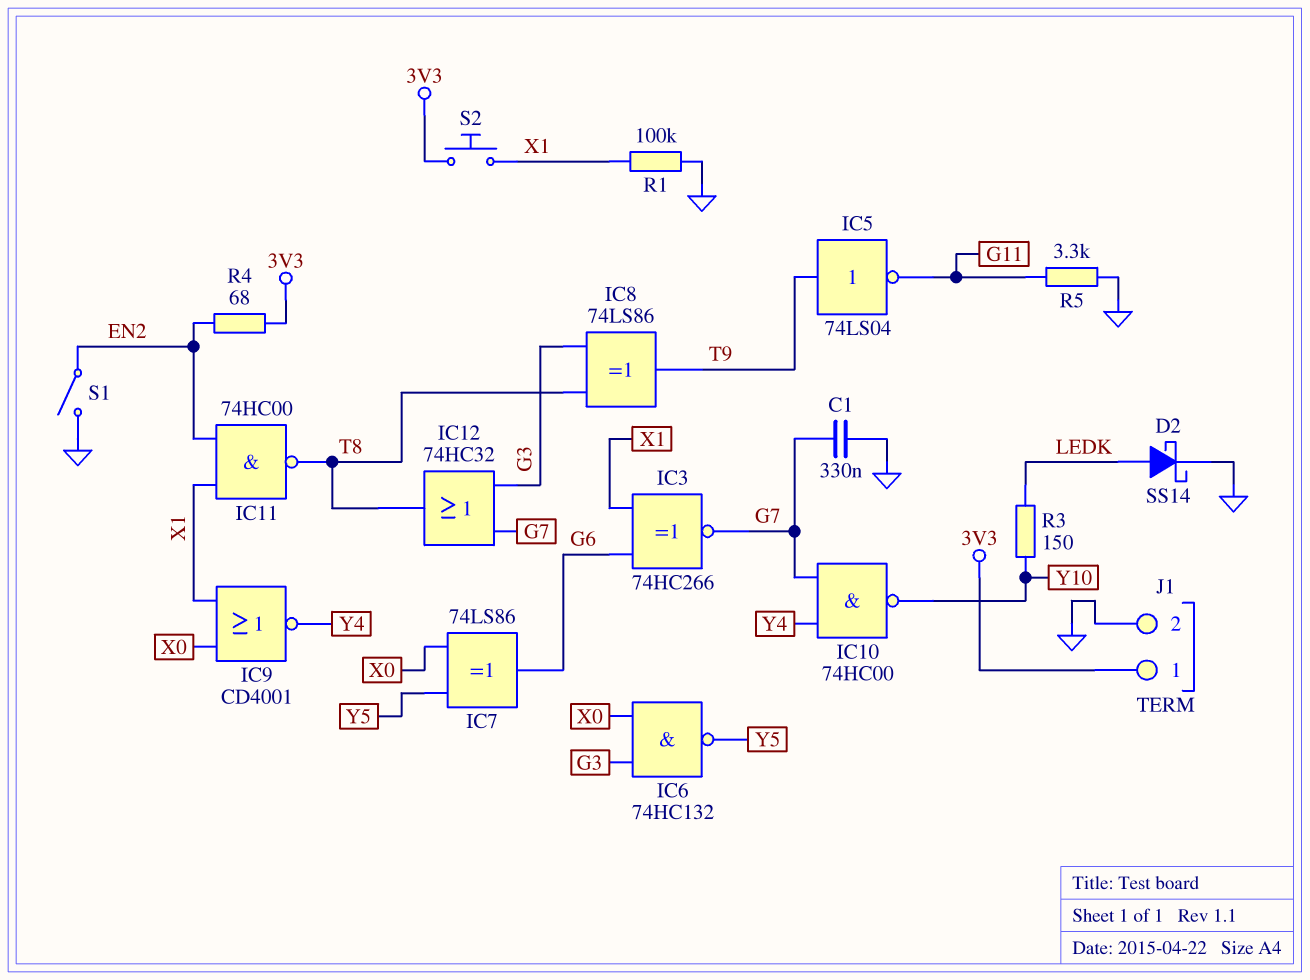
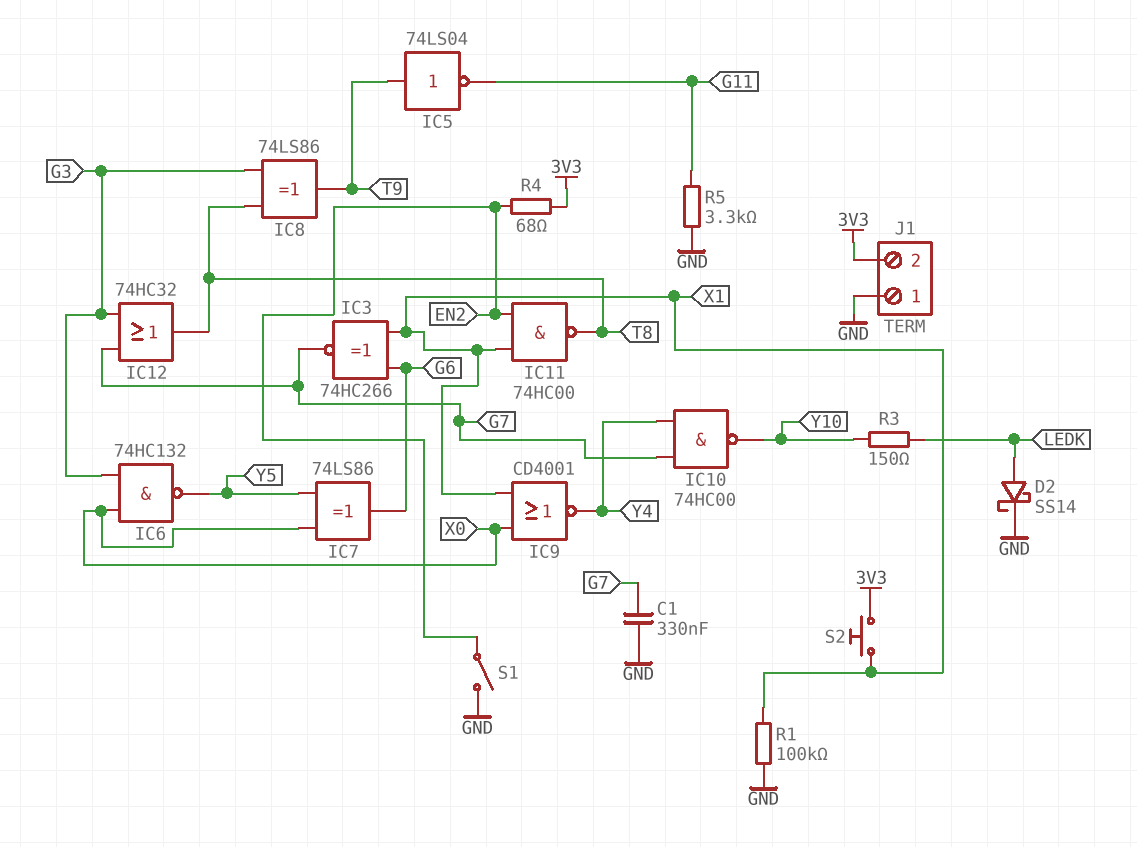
J1 pin 1: 3V3 -> GND
J1 pin 2: GND -> 3V3

